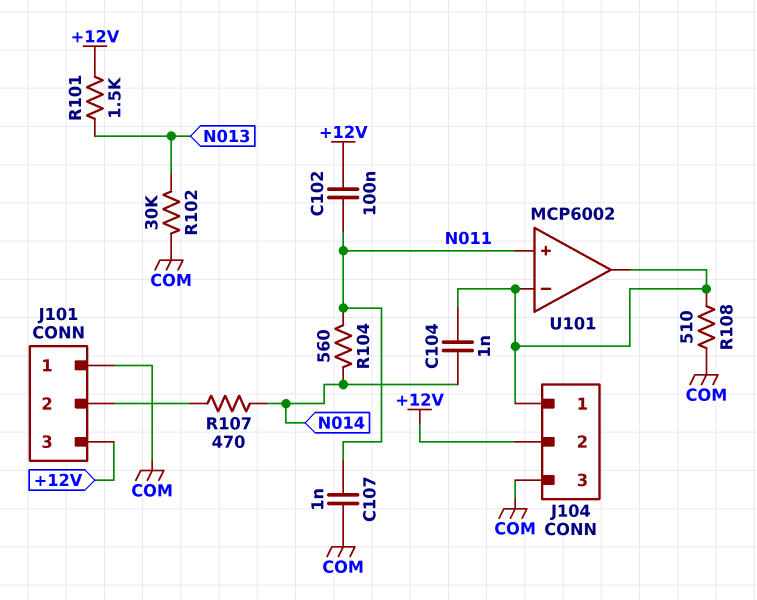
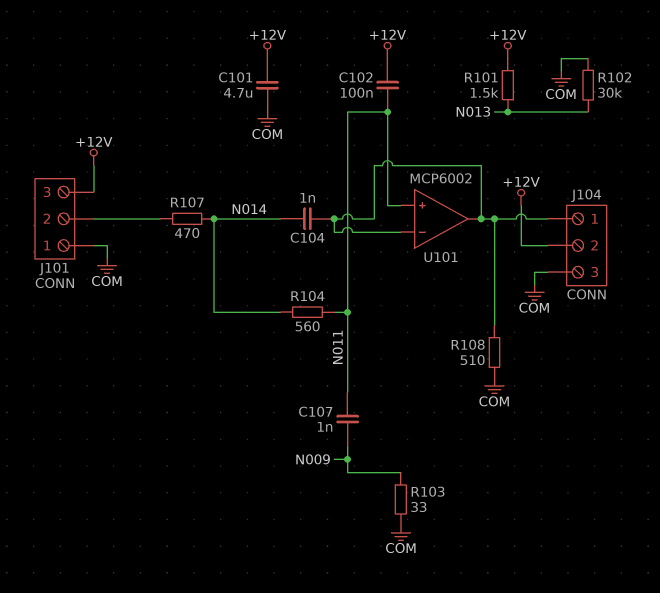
C101: none -> 4.7uF (+12V, COM)
C107: 1nF (COM, N011) -> 1nF (N009, N011)
R103: none -> 33 (COM, N009)

